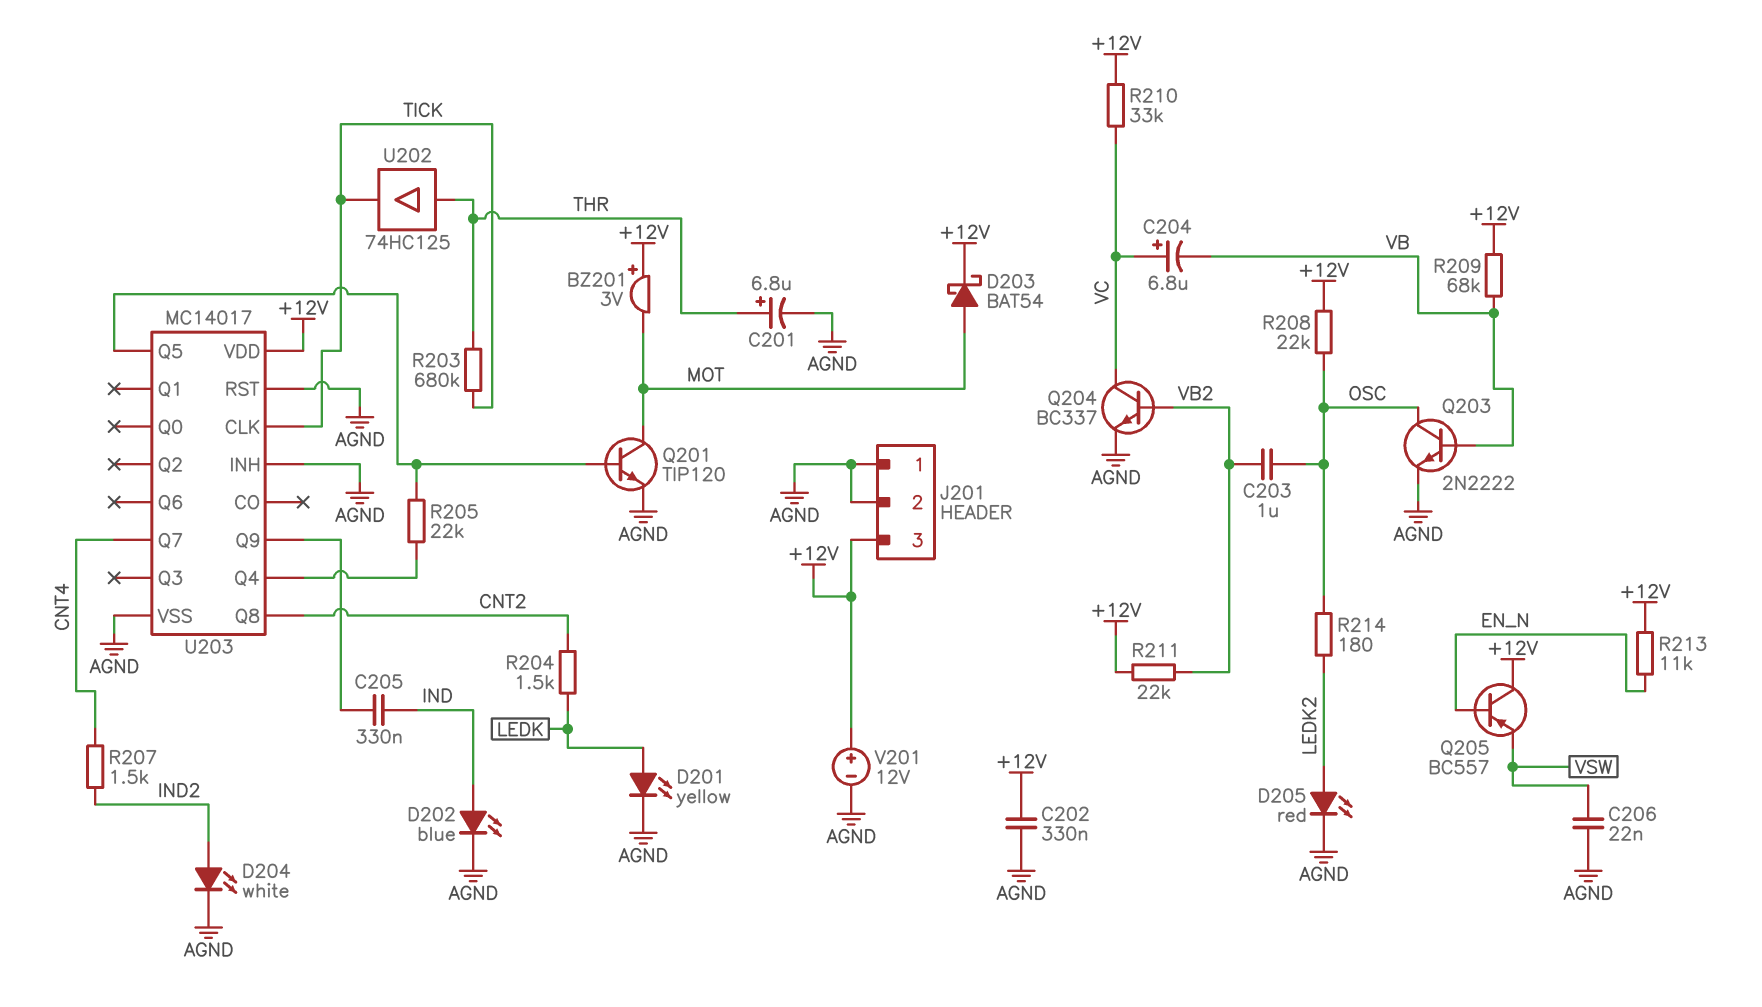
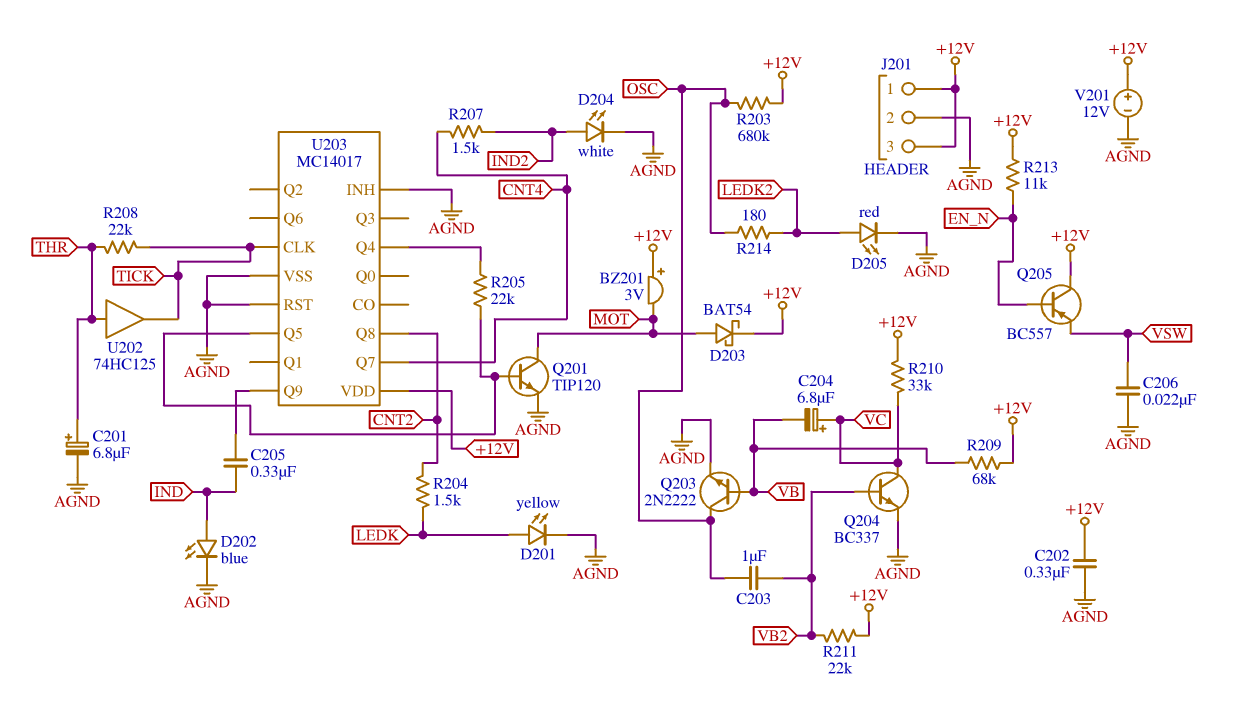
J201 pin 1: AGND -> +12V
R203: 680k (THR, TICK) -> 680k (+12V, OSC)
R208: 22k (+12V, OSC) -> 22k (THR, TICK)

